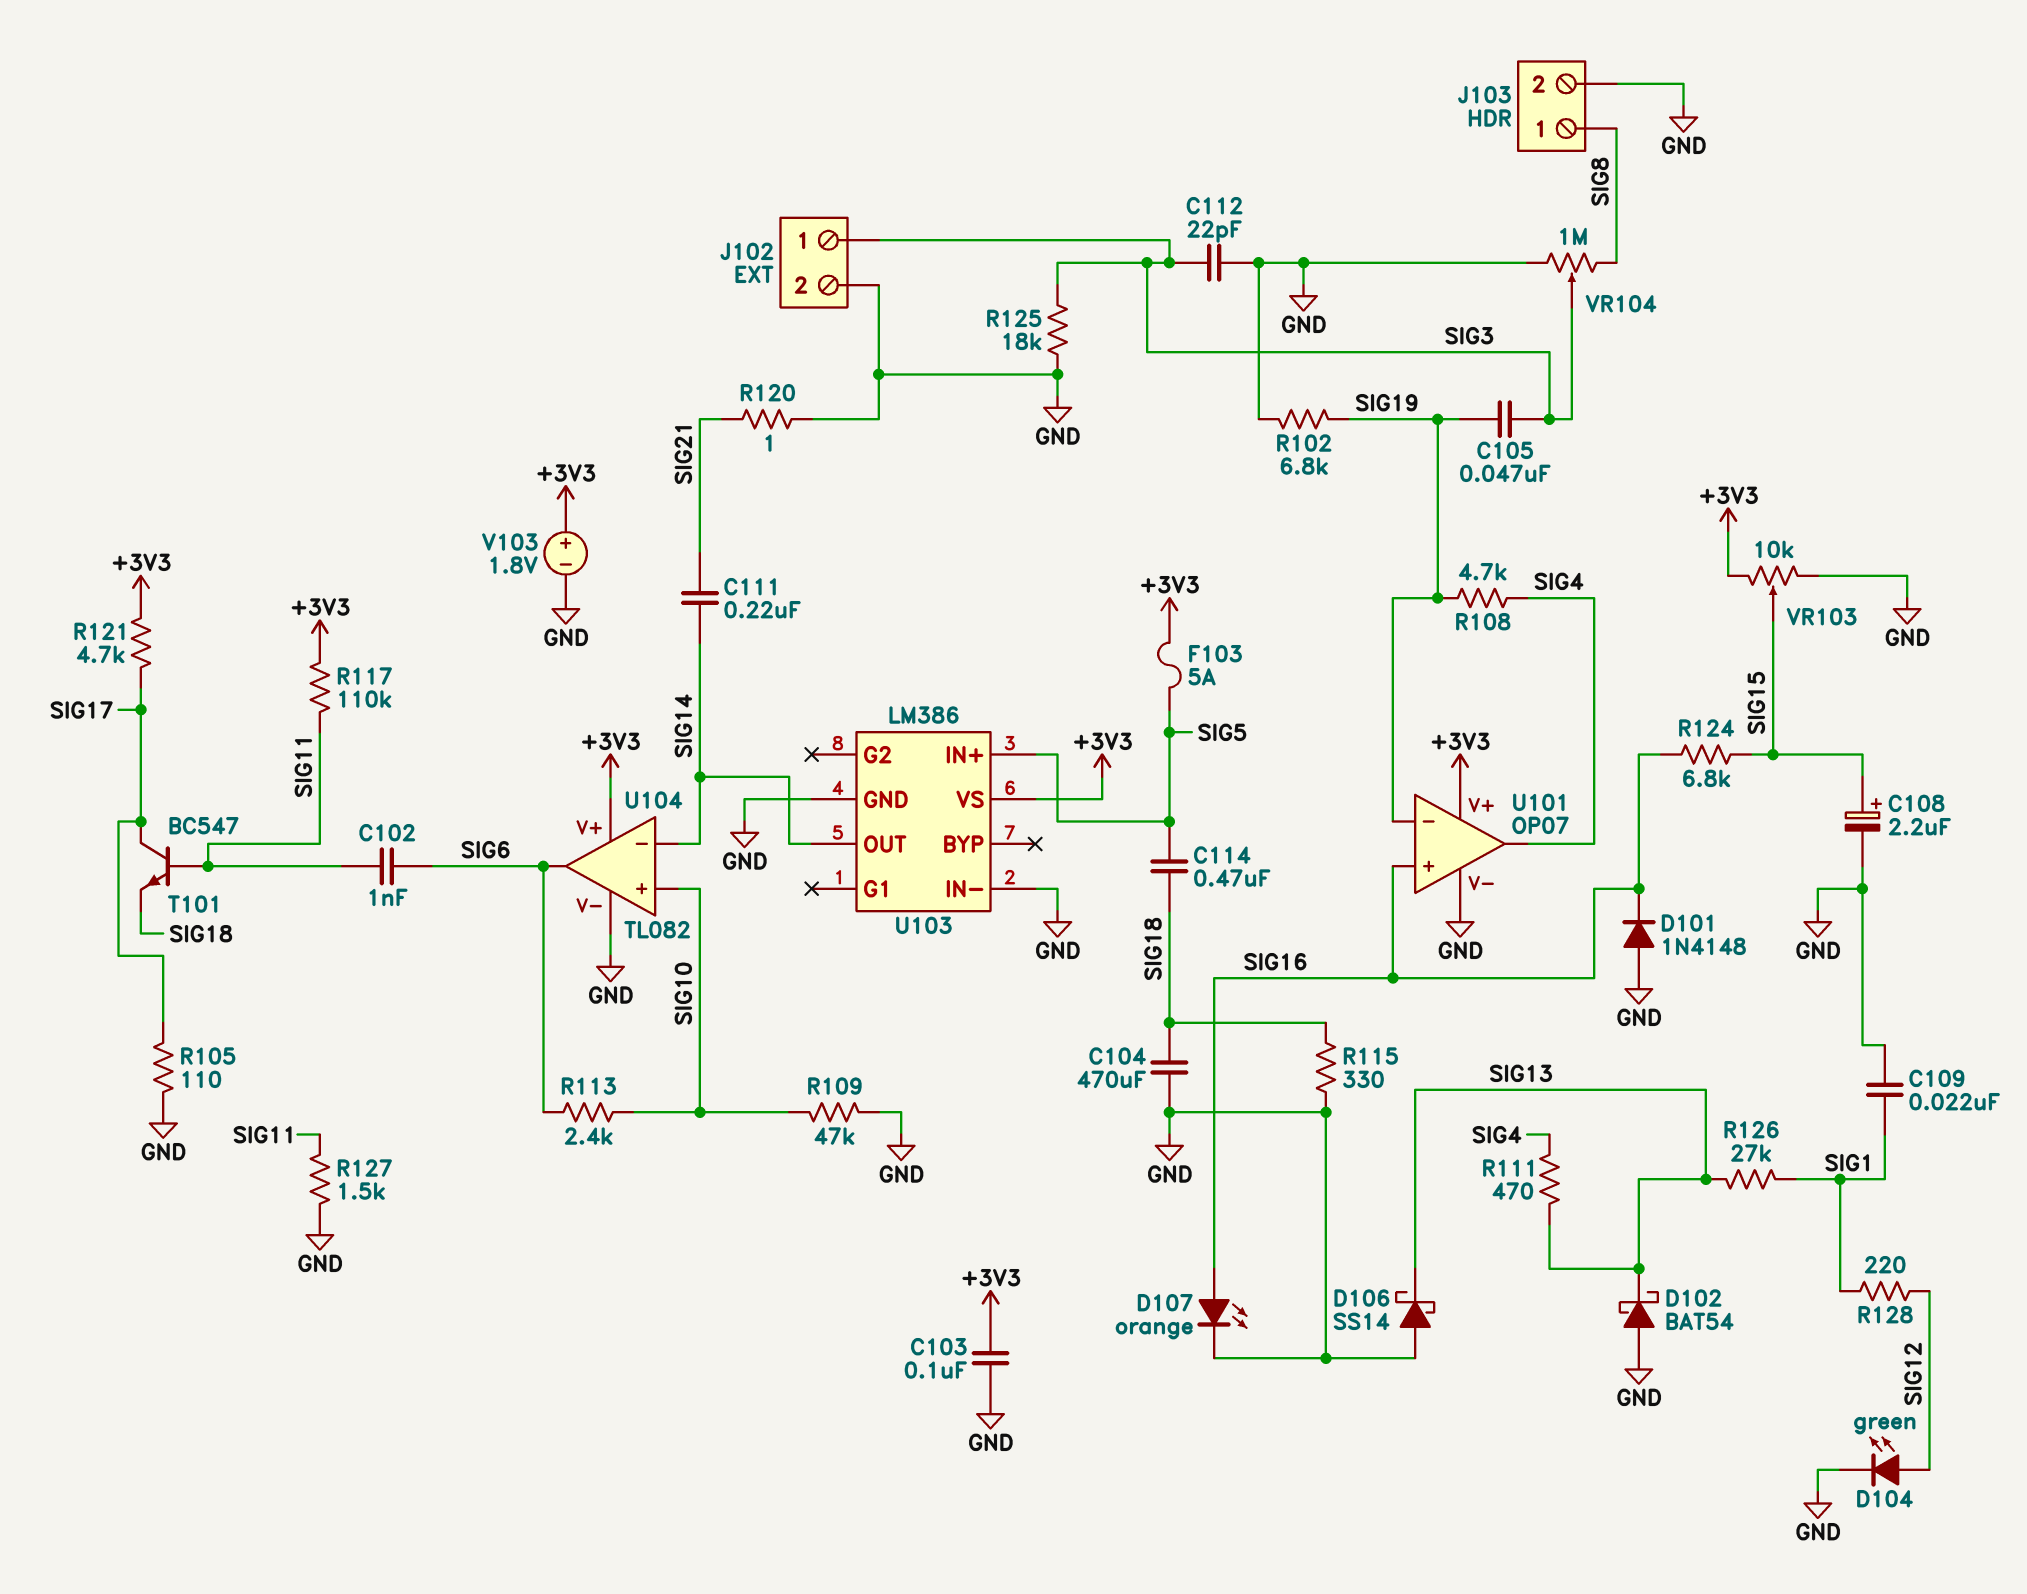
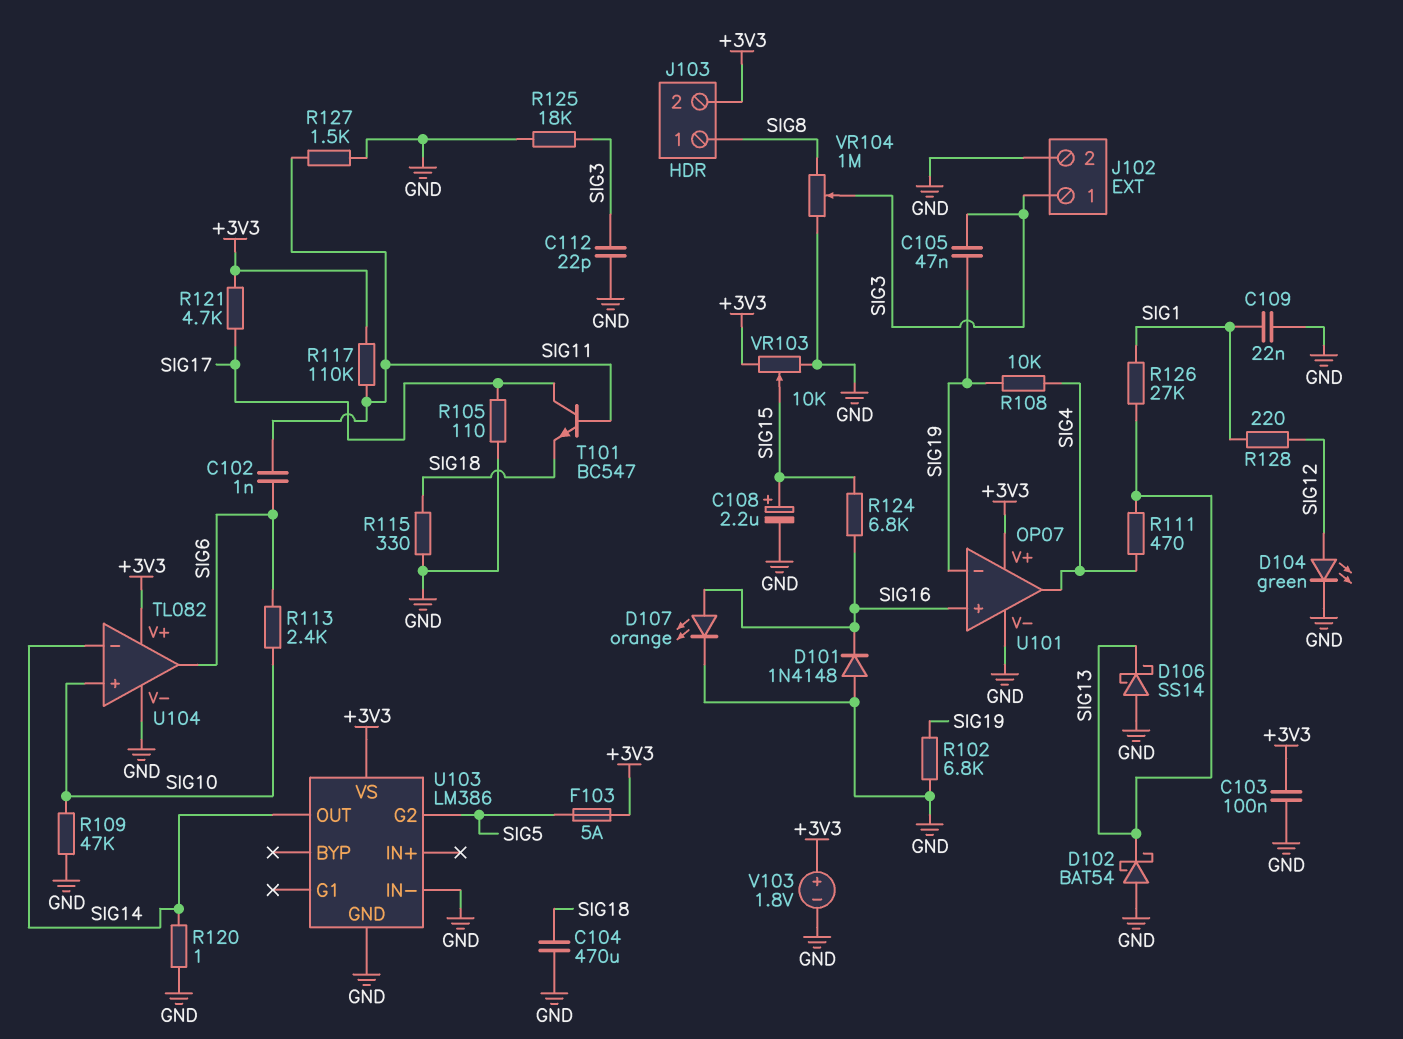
C111: 220nF (SIG14, SIG21) -> none
C114: 470nF (SIG5, SIG18) -> none
J103 pin 2: GND -> +3V3
R108: 4.7k (SIG4, SIG19) -> 10k (SIG4, SIG19)
R120: 1 (GND, SIG21) -> 1 (GND, SIG14)
U103 pin G2: none -> SIG5
U103 pin IN+: SIG5 -> none

